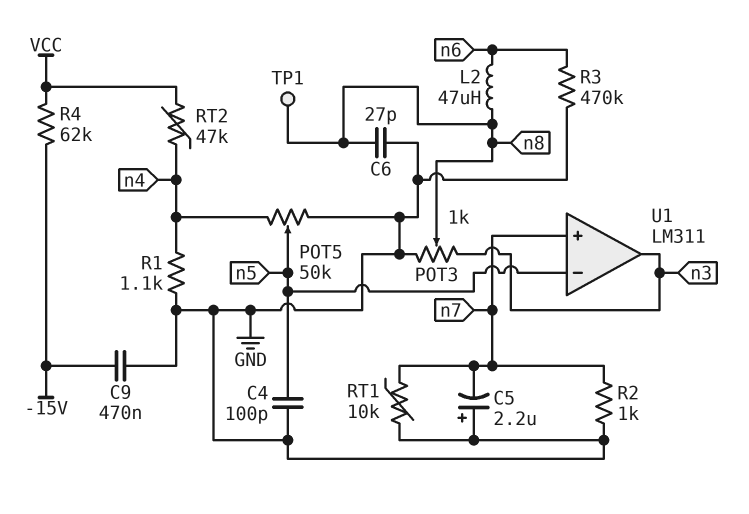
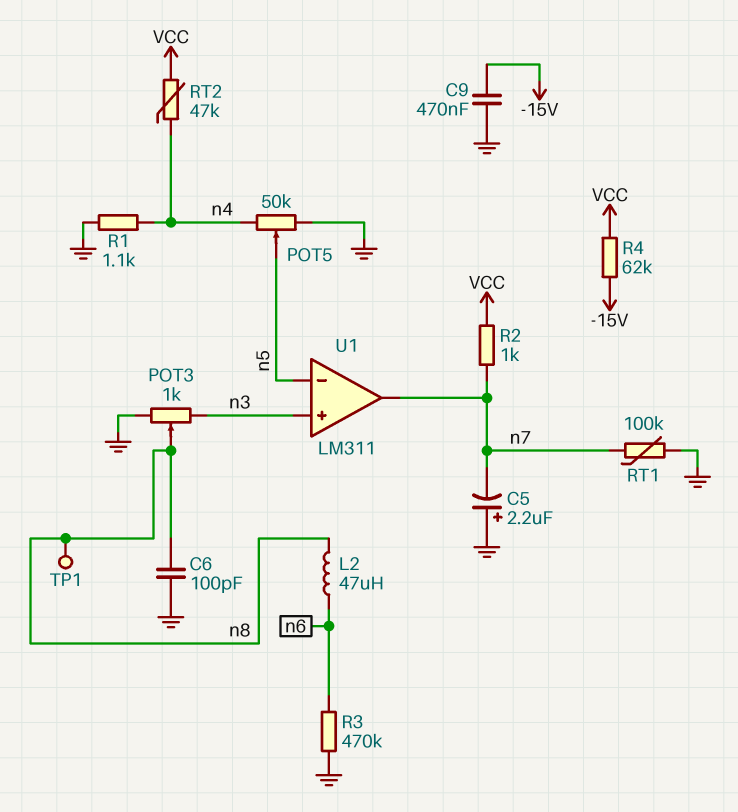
C4: 100pF (GND, n5) -> none
C6: 27pF (GND, n8) -> 100pF (GND, n8)
R2: 1k (GND, n7) -> 1k (VCC, n7)
RT1: 10k (GND, n7) -> 100k (GND, n7)
U1 pin in+: n7 -> n3
U1 pin out: n3 -> n7

